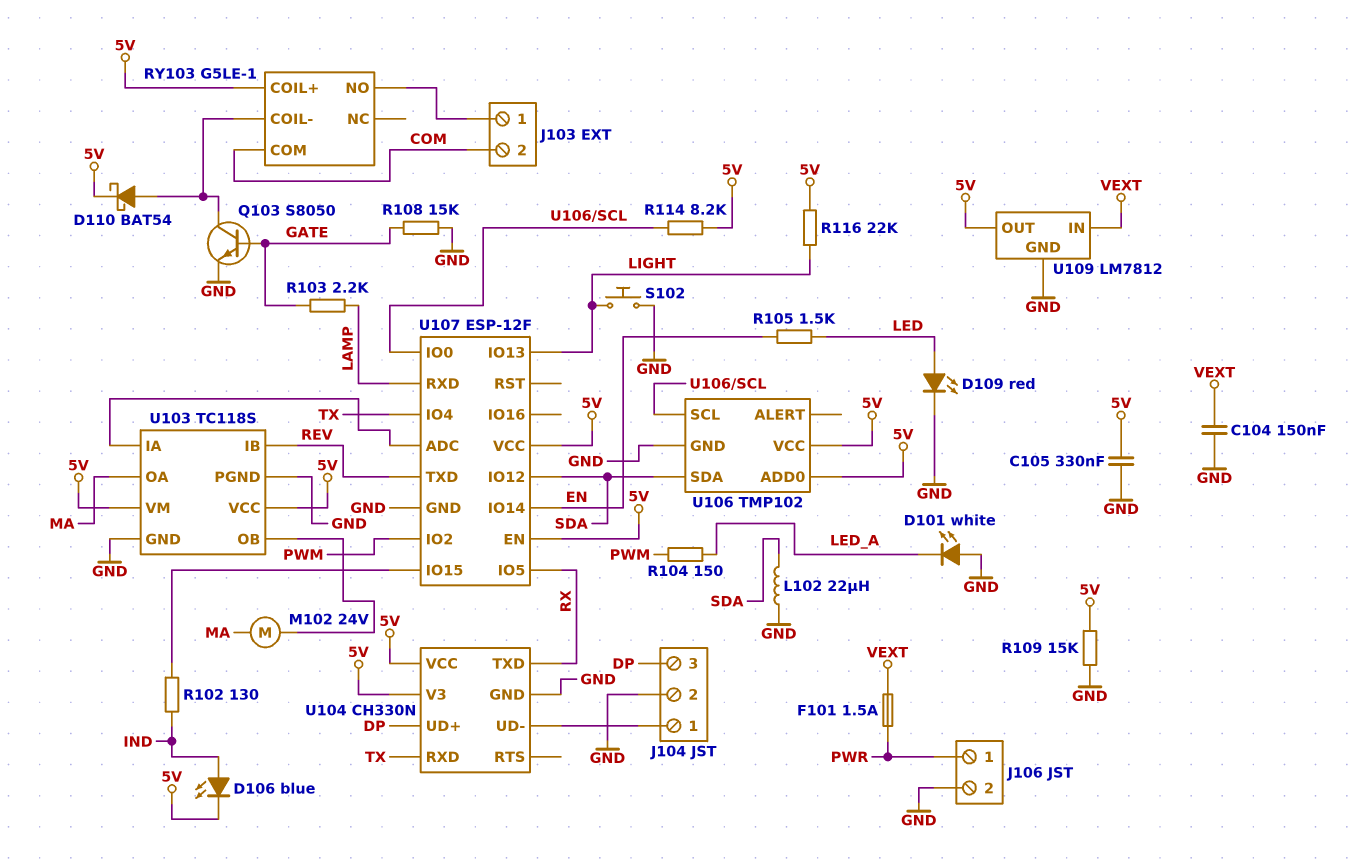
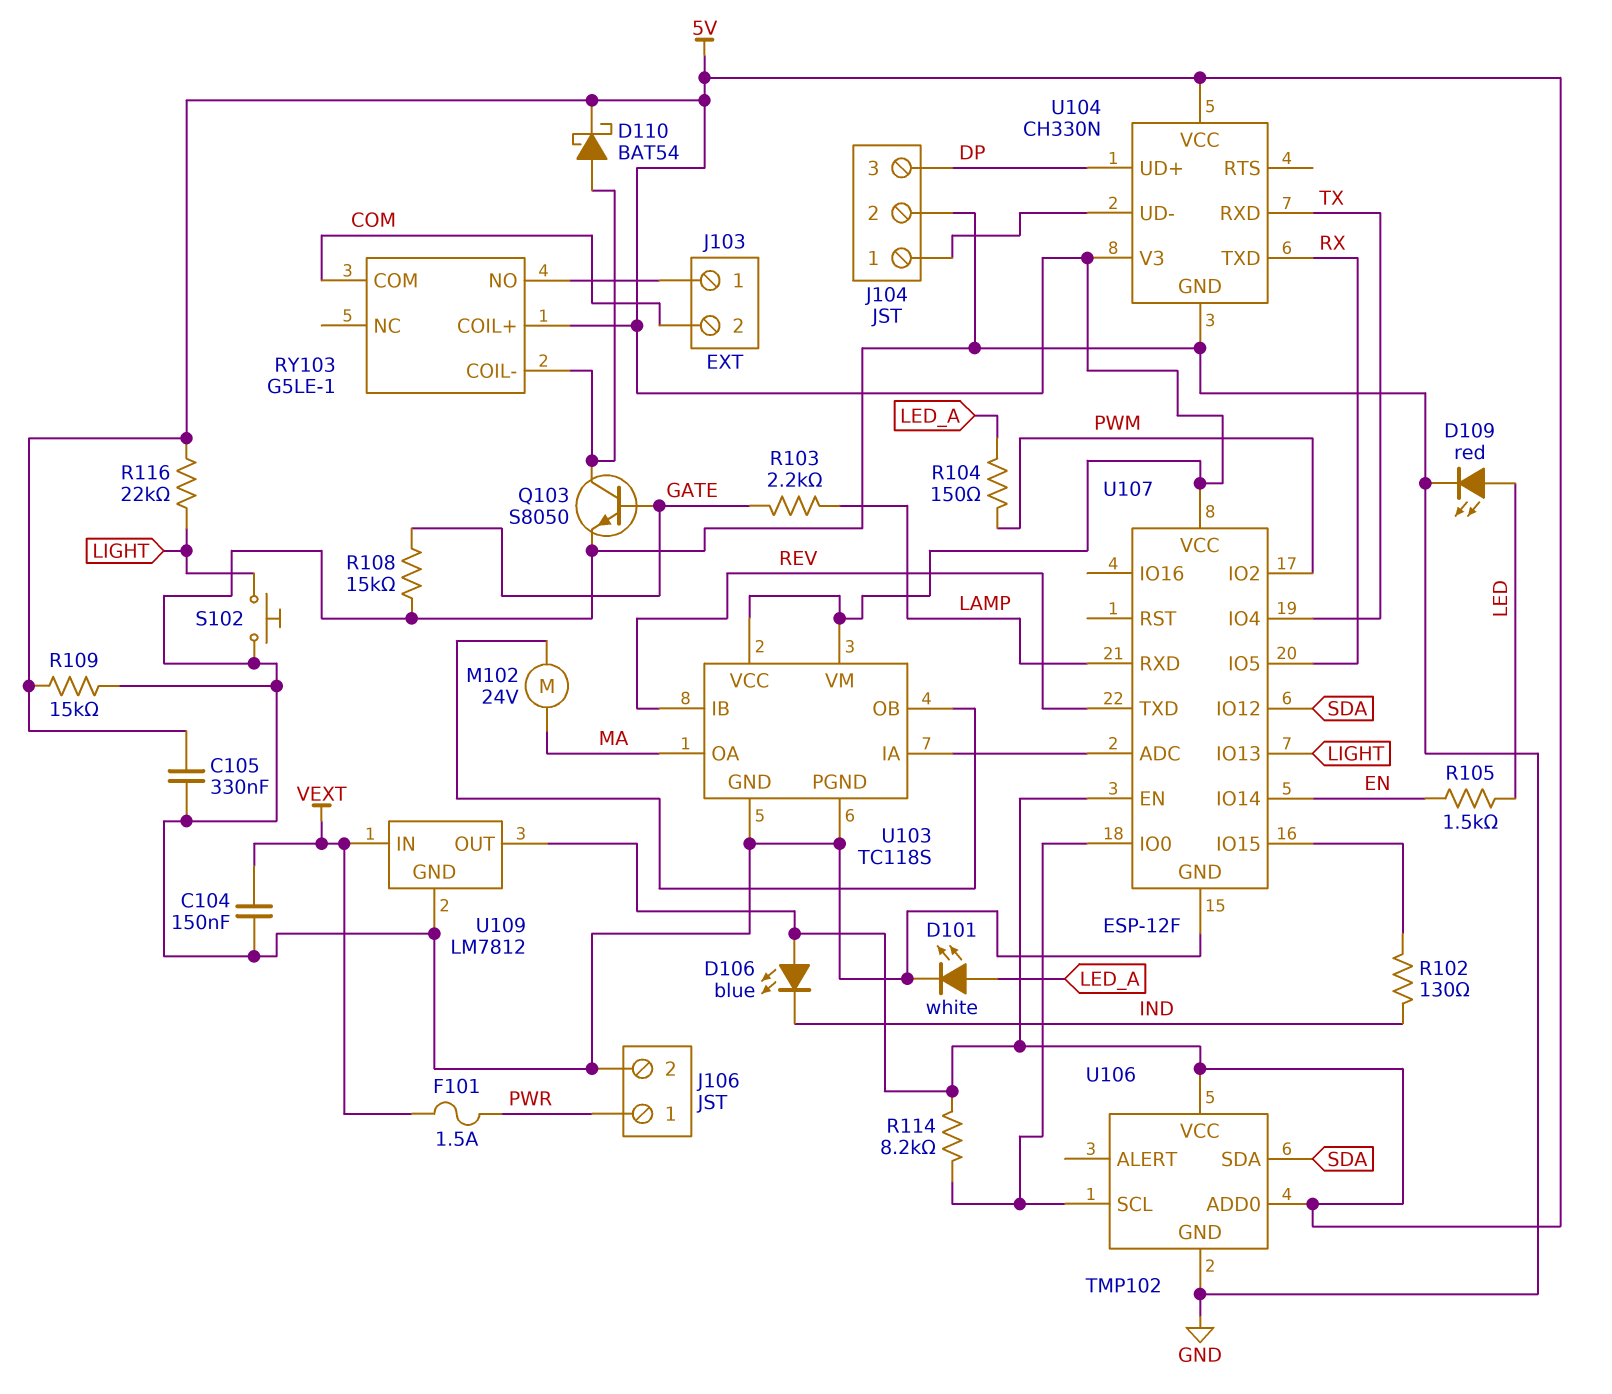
D101: LED white (A GND, K LED_A) -> LED white (A LED_A, K GND)
D106: LED blue (A IND, K 5V) -> LED blue (A 5V, K IND)
L102: 22uH (GND, SDA) -> none

